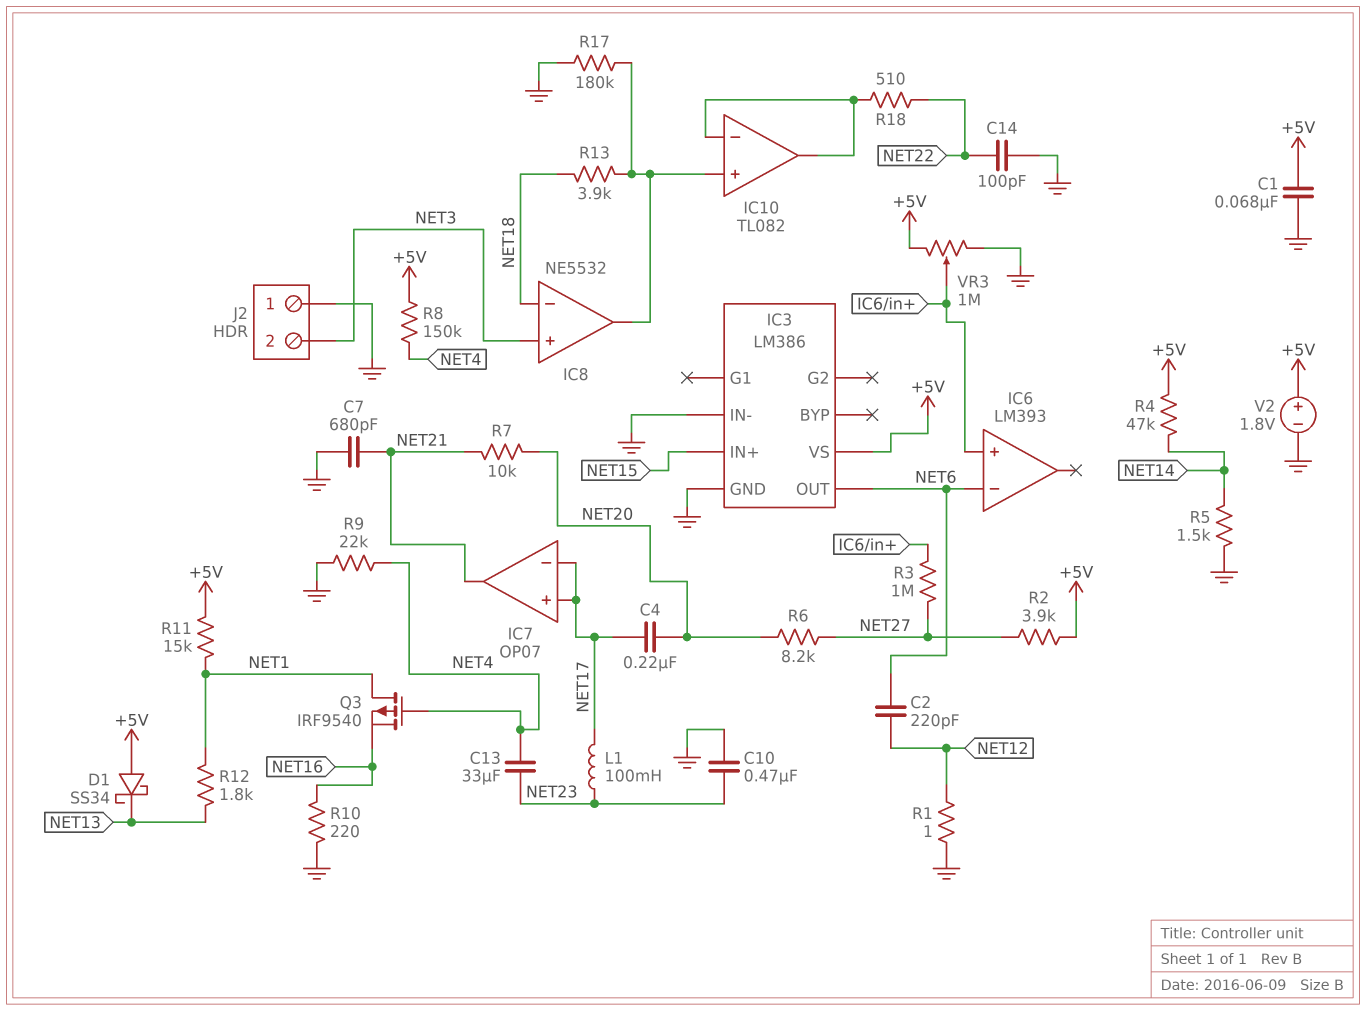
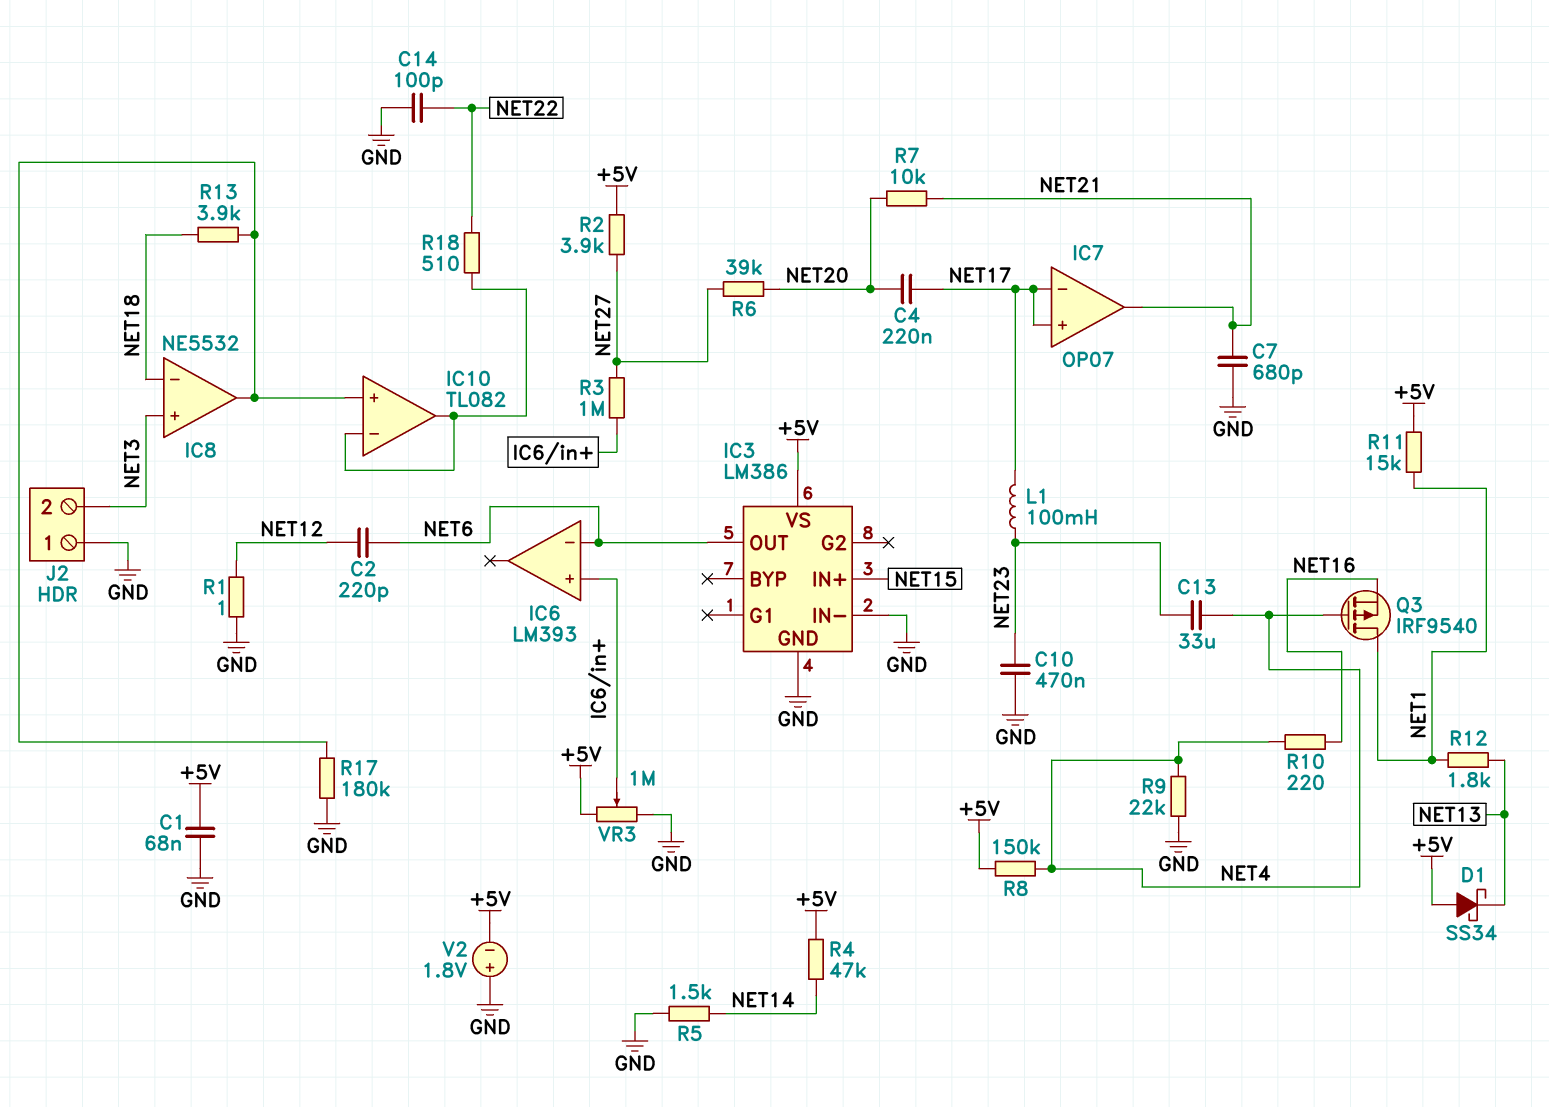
R6: 8.2k (NET20, NET27) -> 39k (NET20, NET27)
R10: 220 (GND, NET16) -> 220 (NET4, NET16)
V2: 1.8V (plus +5V, minus GND) -> 1.8V (plus GND, minus +5V)

